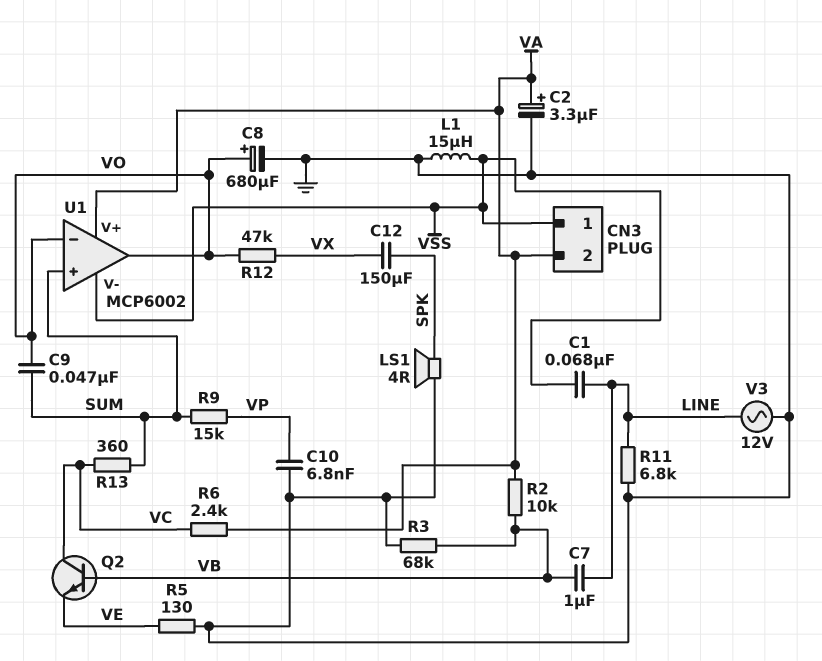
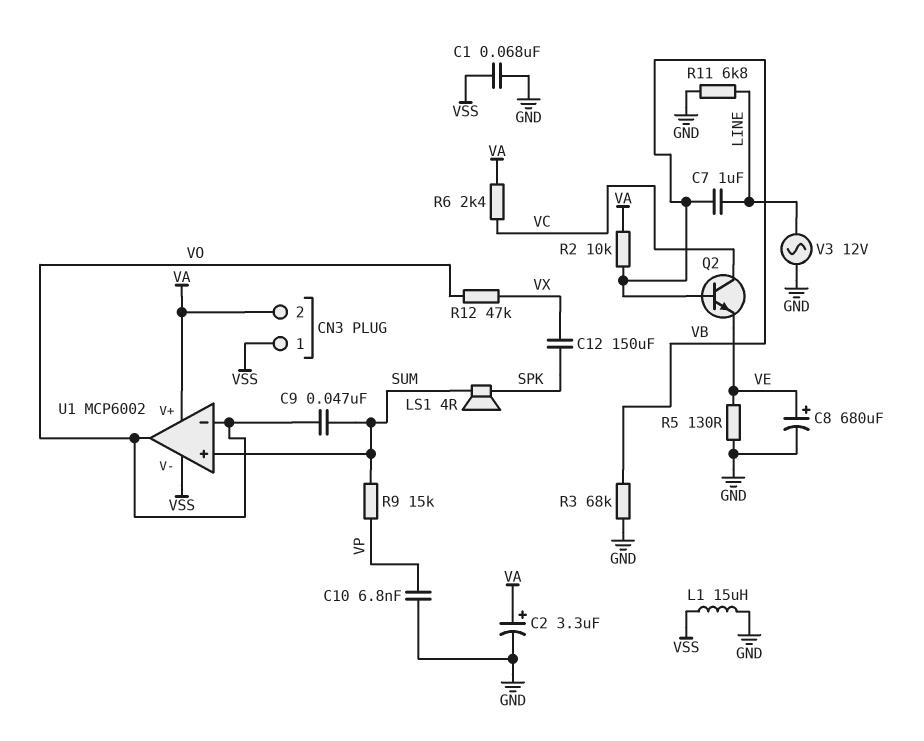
C1: 68nF (LINE, VSS) -> 68nF (GND, VSS)
C8: 680uF (plus VO, minus GND) -> 680uF (plus VE, minus GND)
LS1: speaker 4R (GND, SPK) -> speaker 4R (SPK, SUM)
R13: 360 (SUM, VC) -> none

